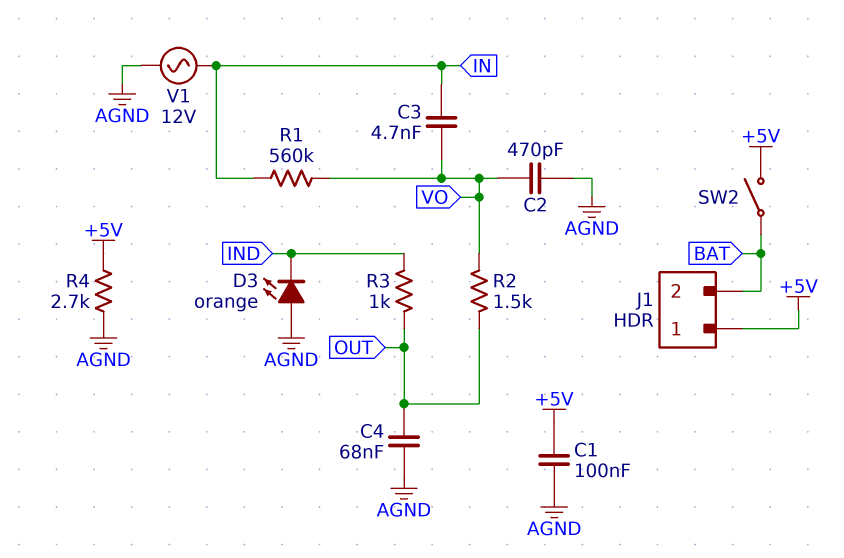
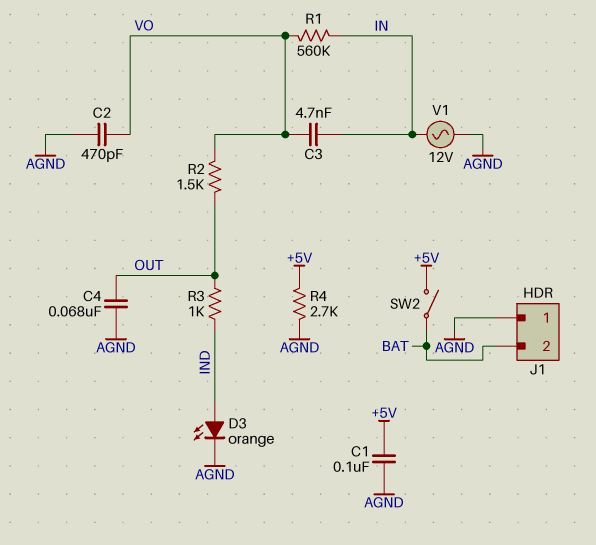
D3: LED orange (A AGND, K IND) -> LED orange (A IND, K AGND)
J1 pin 1: +5V -> AGND

